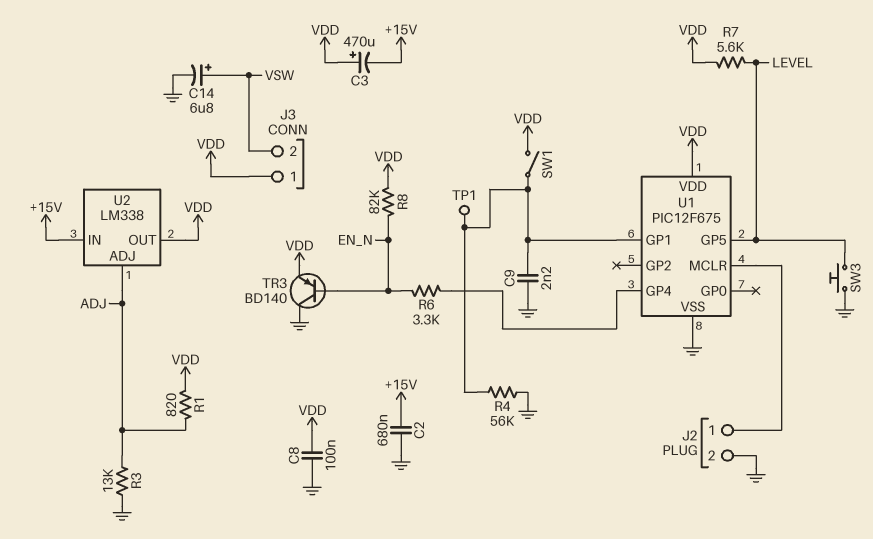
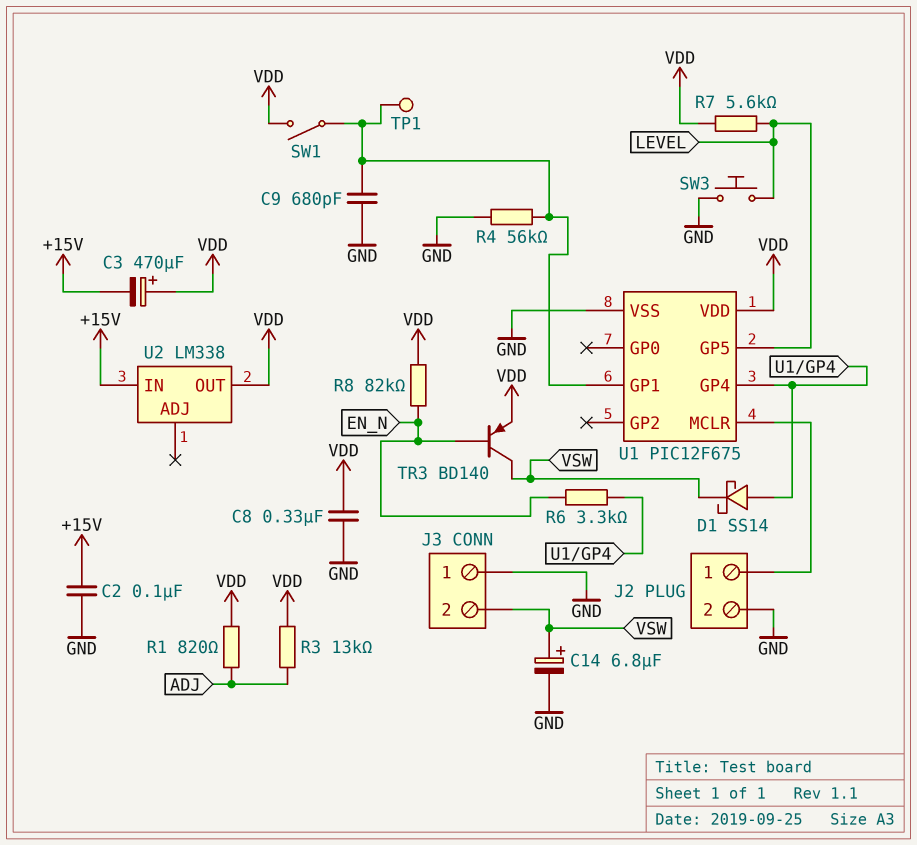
C2: 680nF (+15V, GND) -> 100nF (+15V, GND)
C8: 100nF (GND, VDD) -> 330nF (GND, VDD)
C9: 2.2nF (GND, U1/GP1) -> 680pF (GND, U1/GP1)
D1: none -> schottky SS14 (A U1/GP4, K VSW)
J3 pin 1: VDD -> GND
R3: 13k (ADJ, GND) -> 13k (ADJ, VDD)
TR3: PNP BD140 (B EN_N, C GND, E VDD) -> PNP BD140 (B EN_N, C VSW, E VDD)
U2 pin ADJ: ADJ -> none

